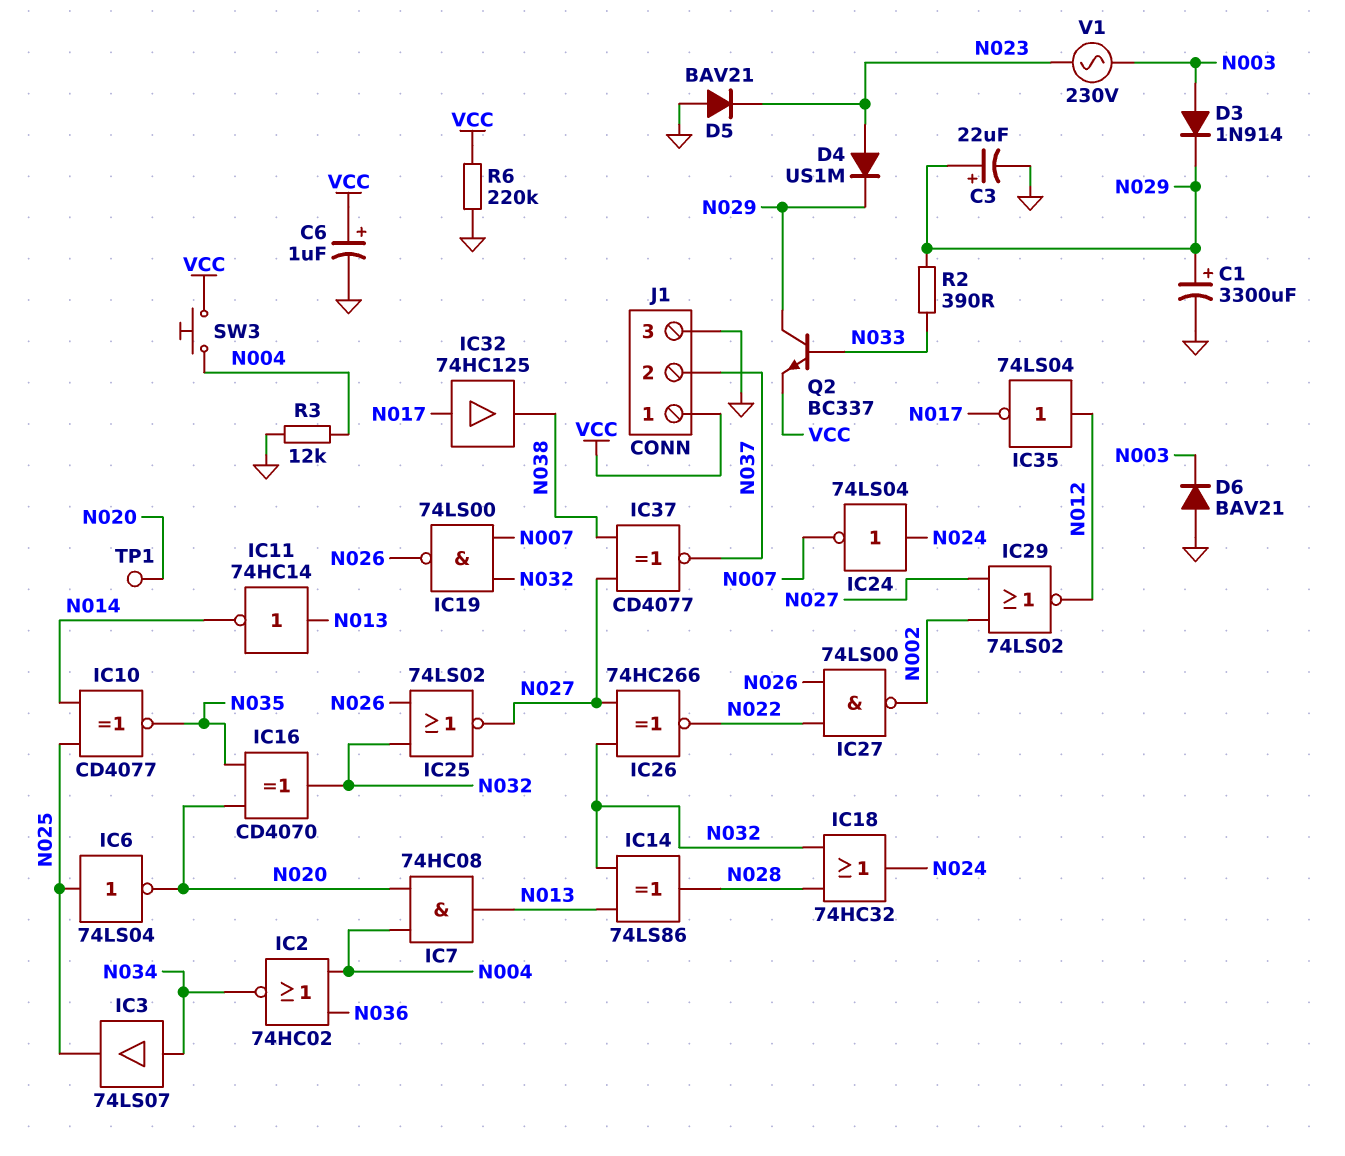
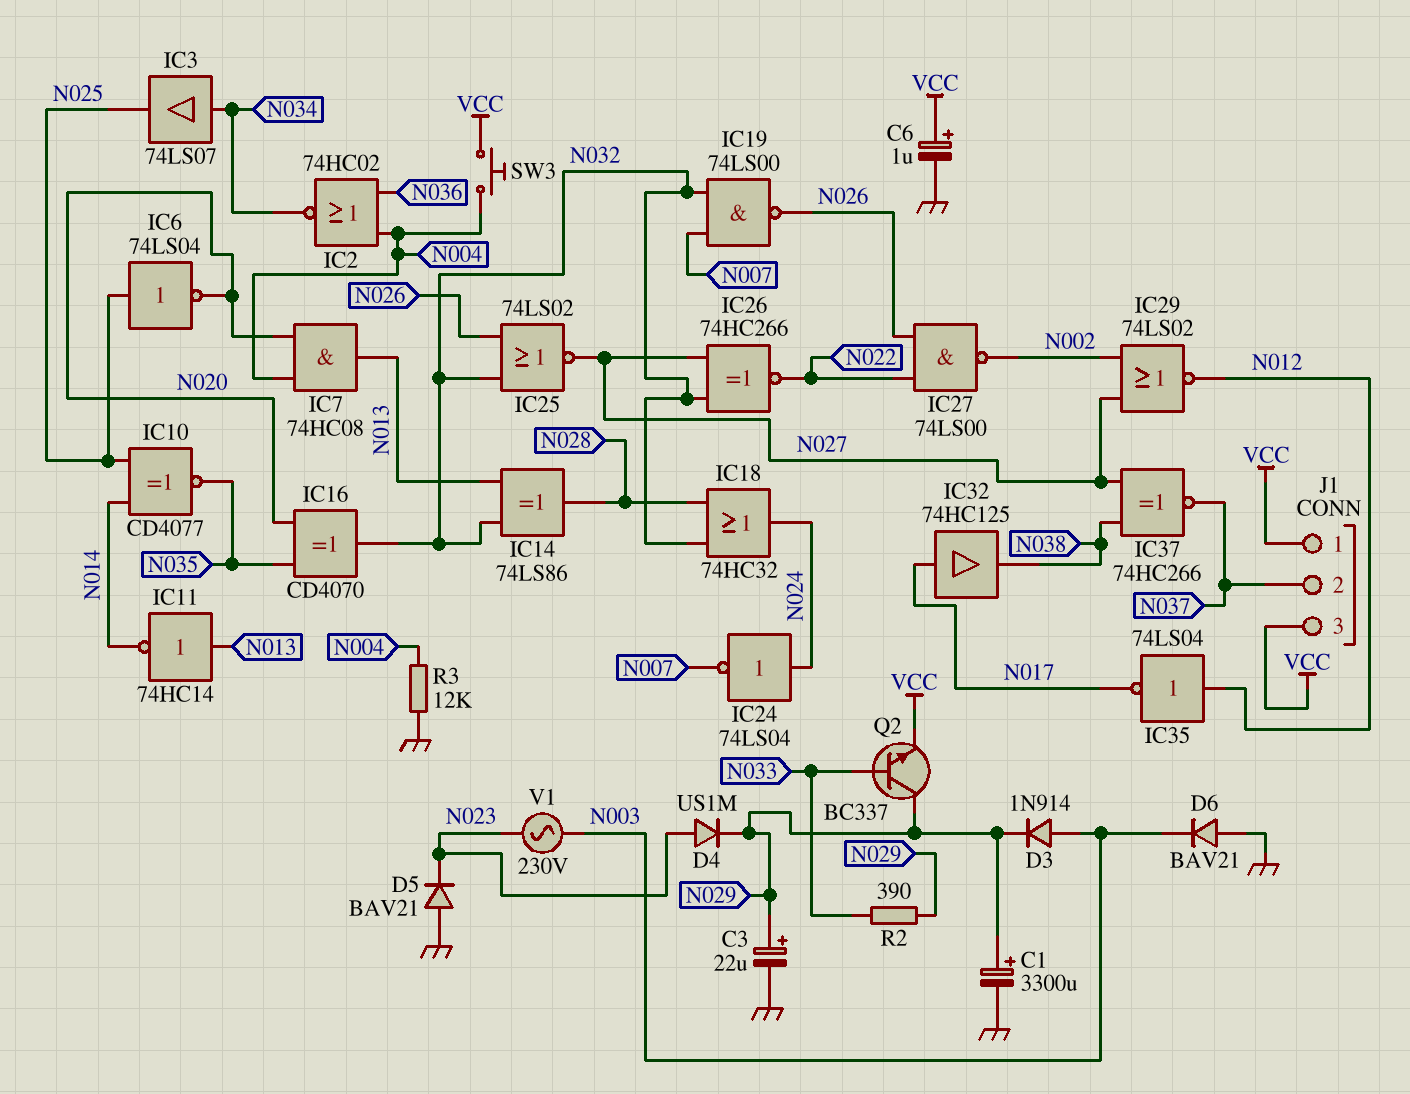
IC37: XNOR CD4077 (in N027, in N038, out N037) -> XNOR 74HC266 (in N027, in N038, out N037)
J1 pin 3: GND -> VCC
R6: 220k (GND, VCC) -> none
TP1: test point (N020) -> none

